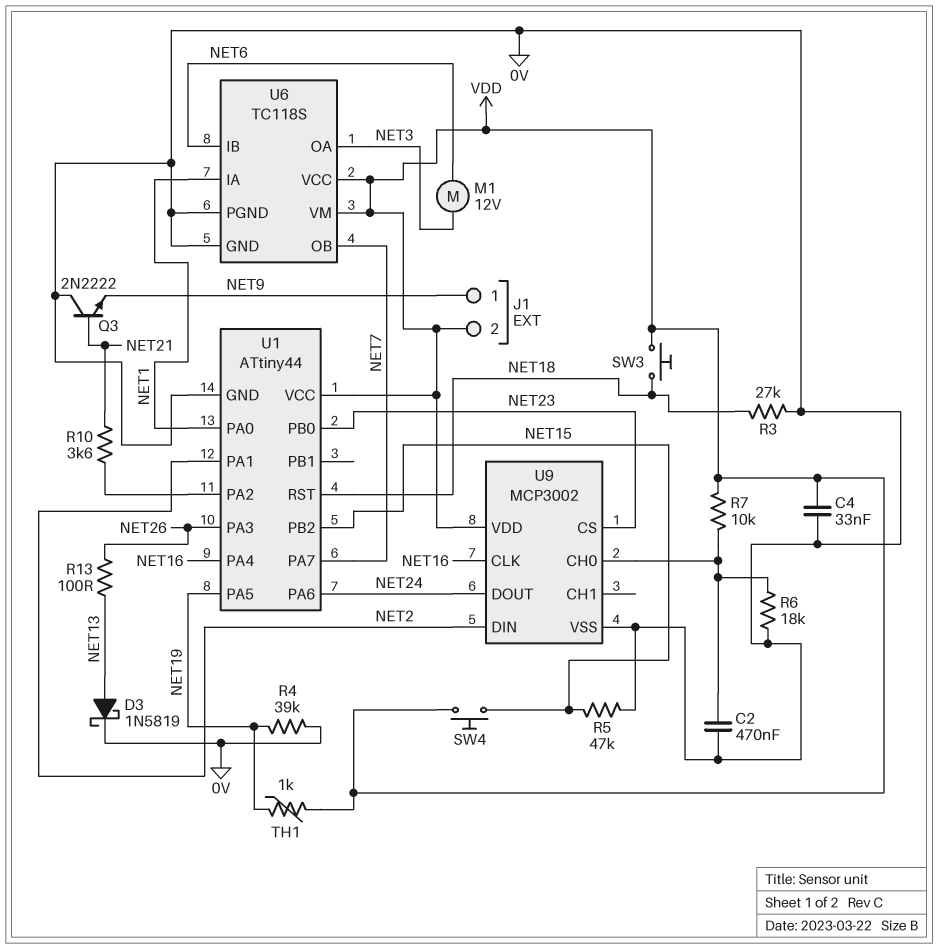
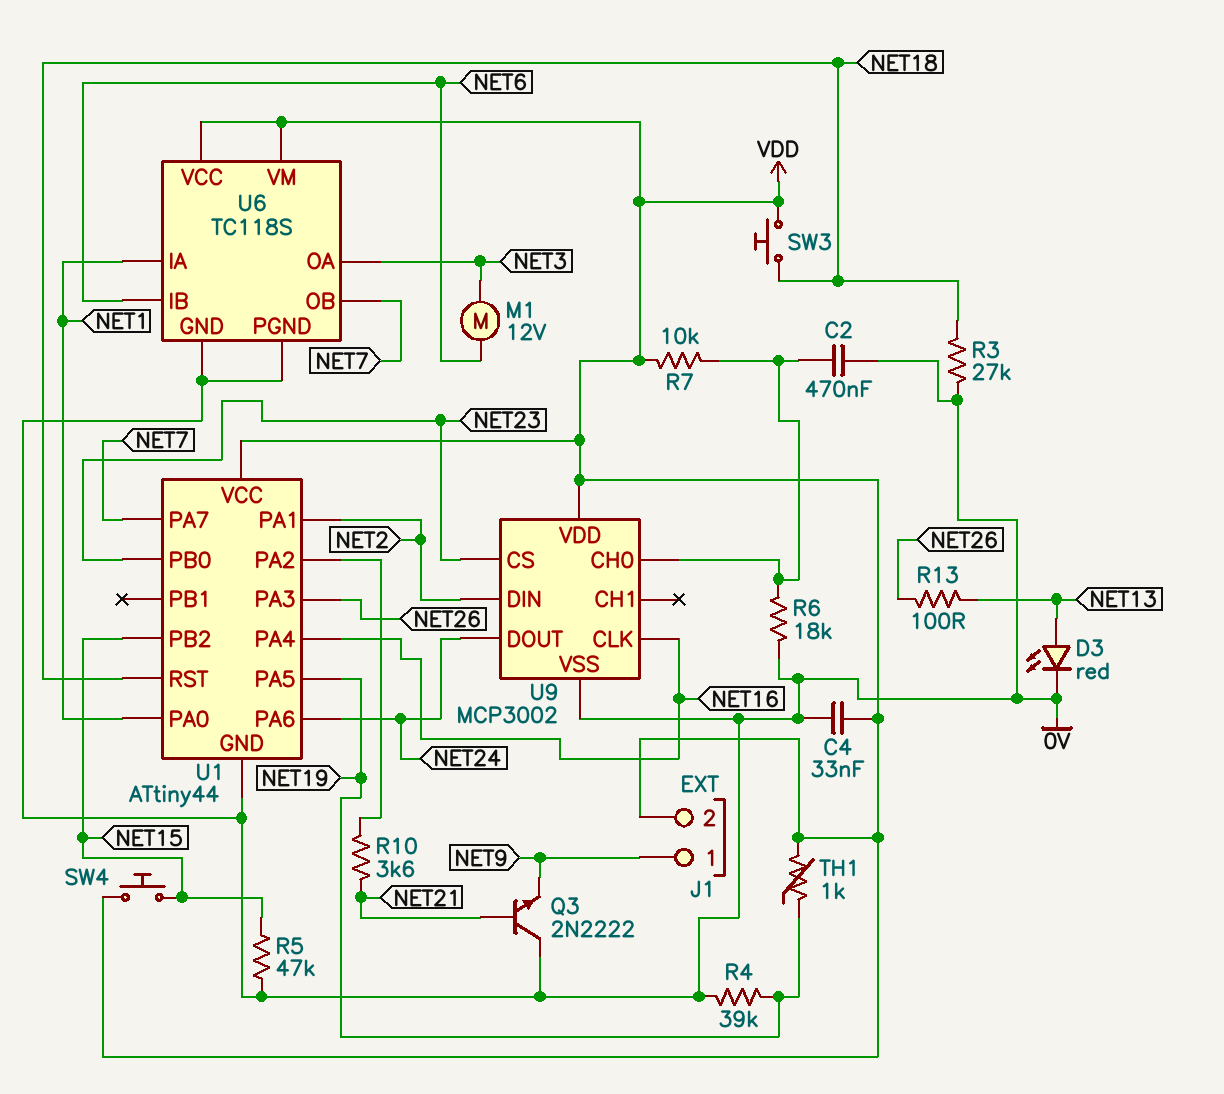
D3: schottky 1N5819 (A NET13, K 0V) -> LED red (A NET13, K 0V)

